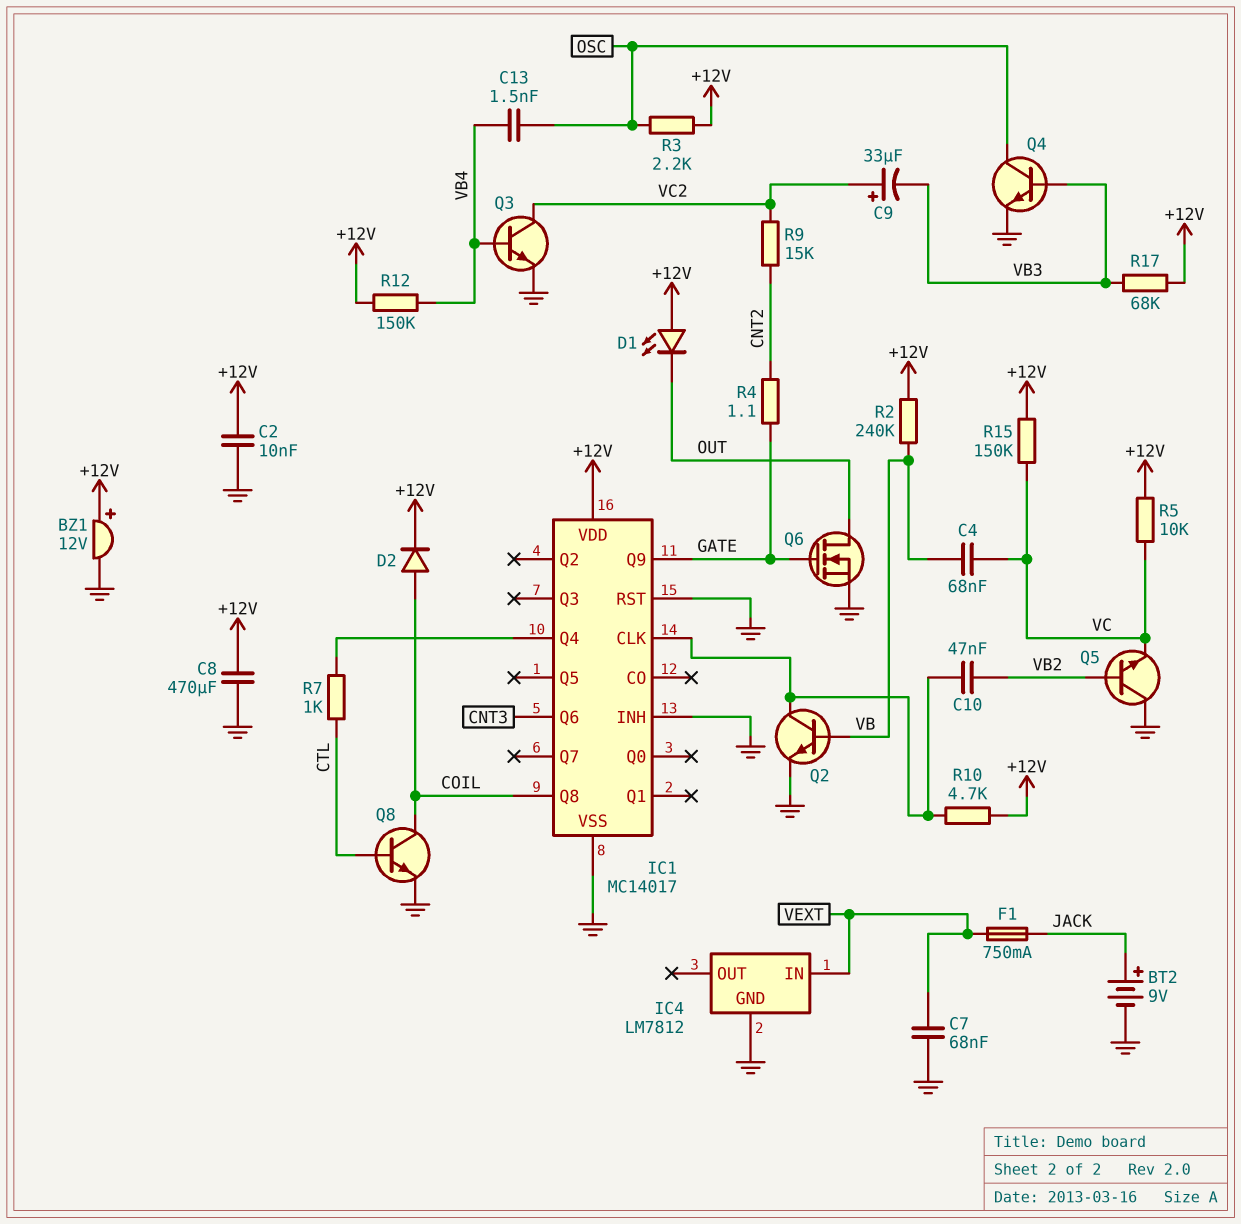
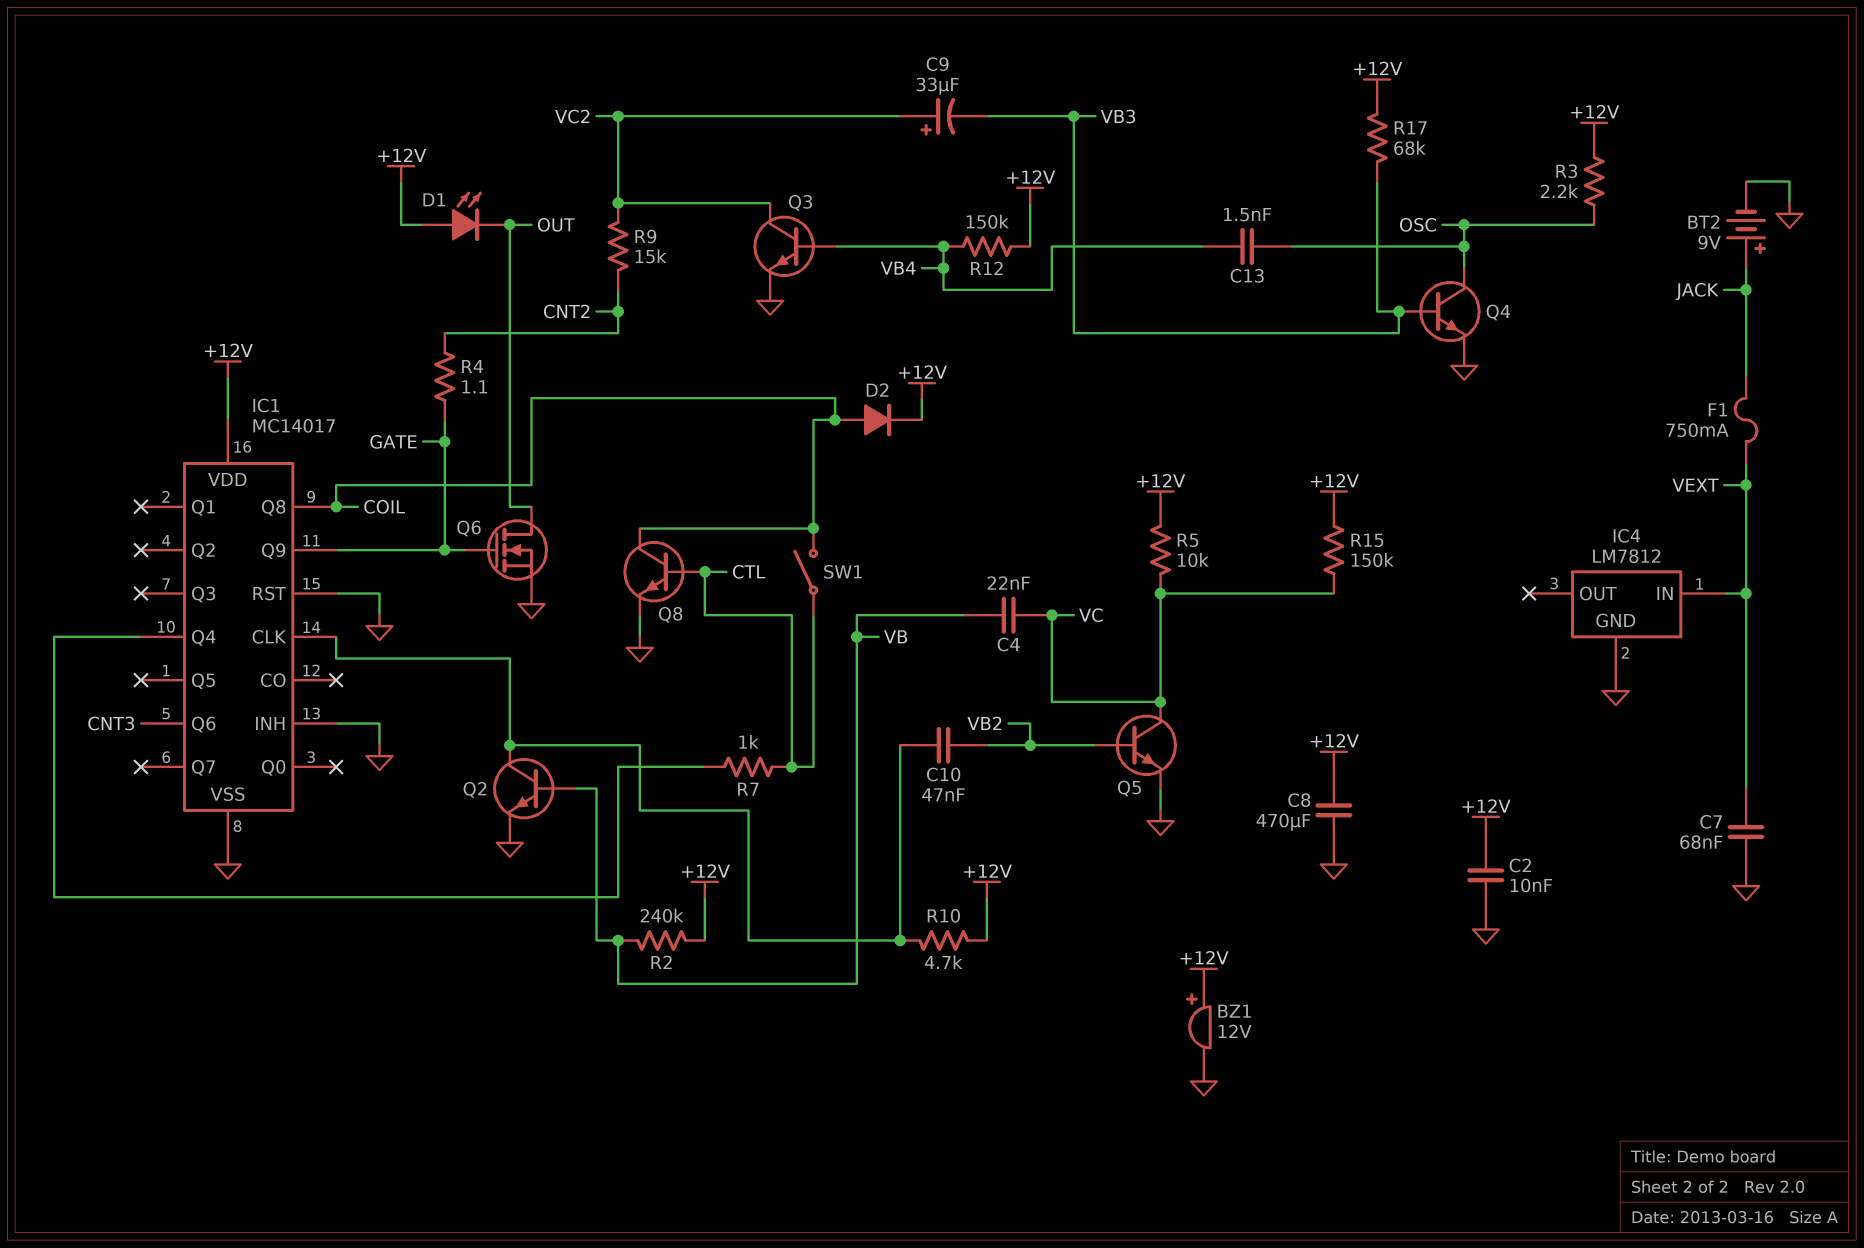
C4: 68nF (VB, VC) -> 22nF (VB, VC)
Q5: NPN (B VB2, C GND, E VC) -> NPN (B VB2, C VC, E GND)
SW1: none -> switch (COIL, CTL)

